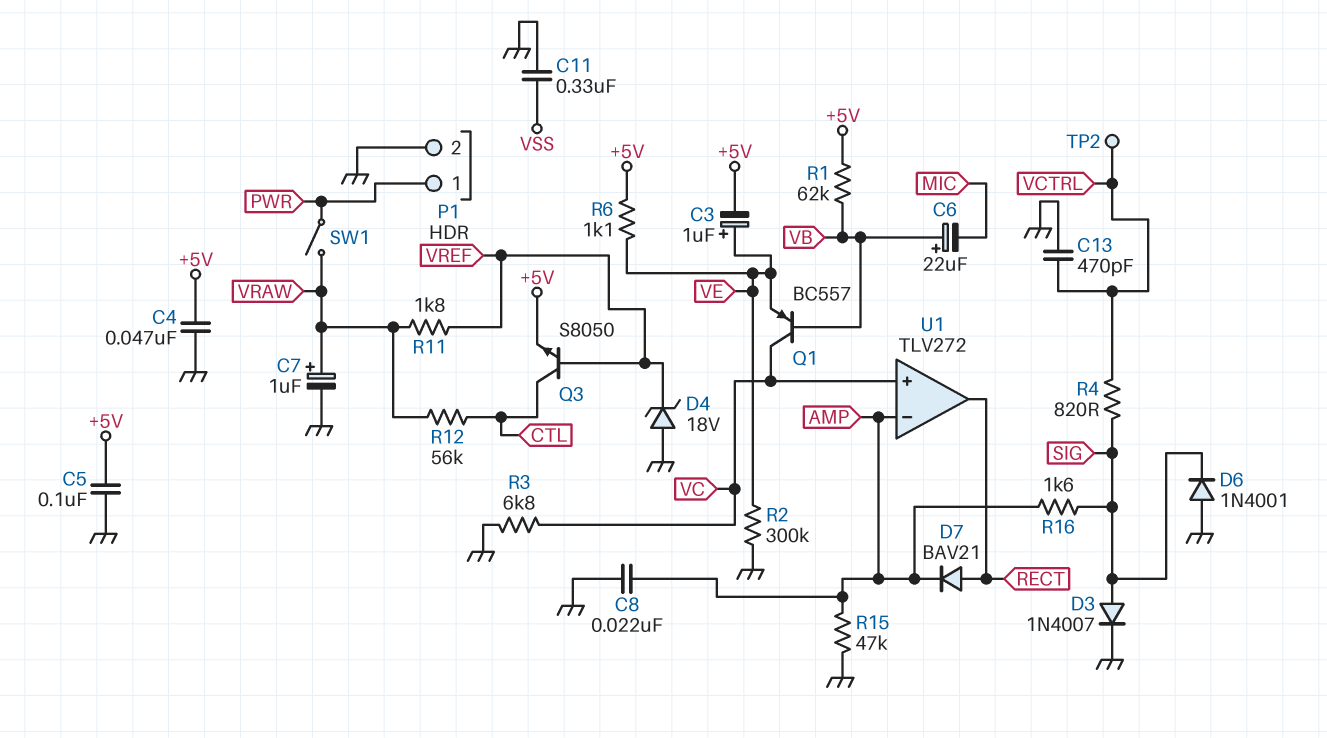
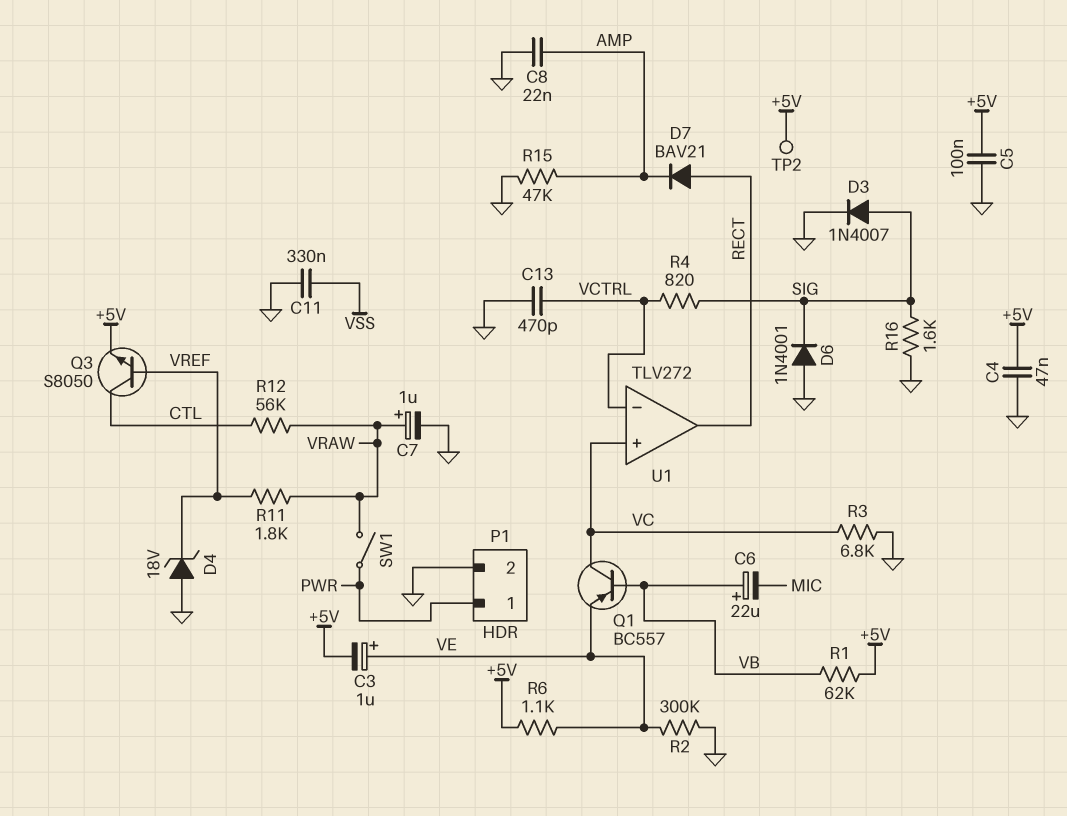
R16: 1.6k (AMP, SIG) -> 1.6k (GND, SIG)
TP2: test point (VCTRL) -> test point (+5V)
U1 pin in-: AMP -> VCTRL

